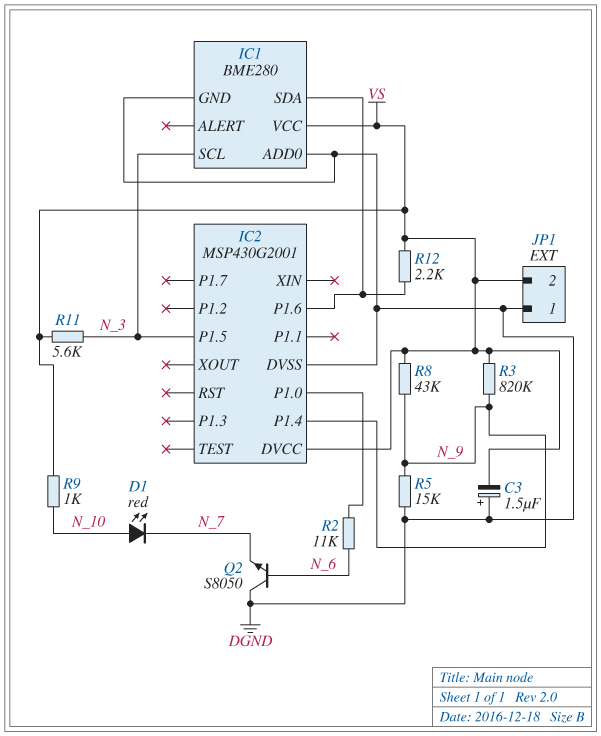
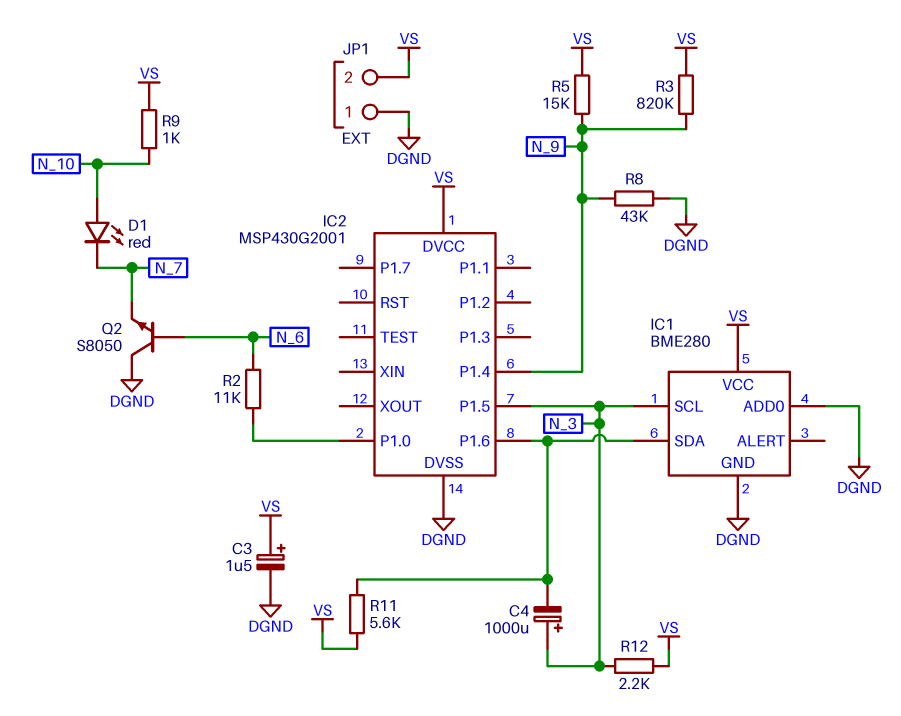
C3: 1.5uF (plus DGND, minus VS) -> 1.5uF (plus VS, minus DGND)
C4: none -> 1000uF (plus N_3, minus IC1/SDA)
R5: 15k (DGND, N_9) -> 15k (N_9, VS)
R8: 43k (N_9, VS) -> 43k (DGND, N_9)
R11: 5.6k (N_3, VS) -> 5.6k (IC1/SDA, VS)
R12: 2.2k (IC1/SDA, VS) -> 2.2k (N_3, VS)

